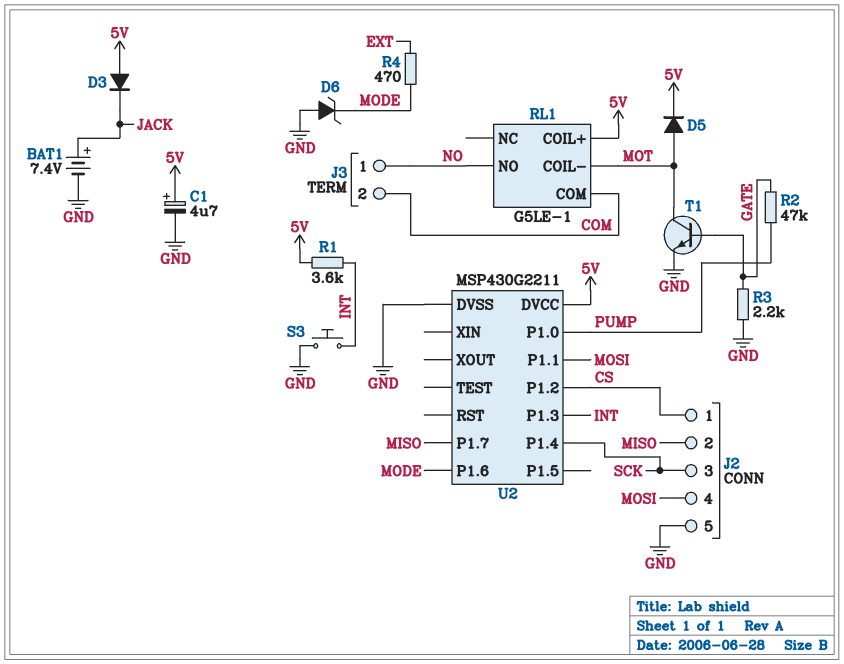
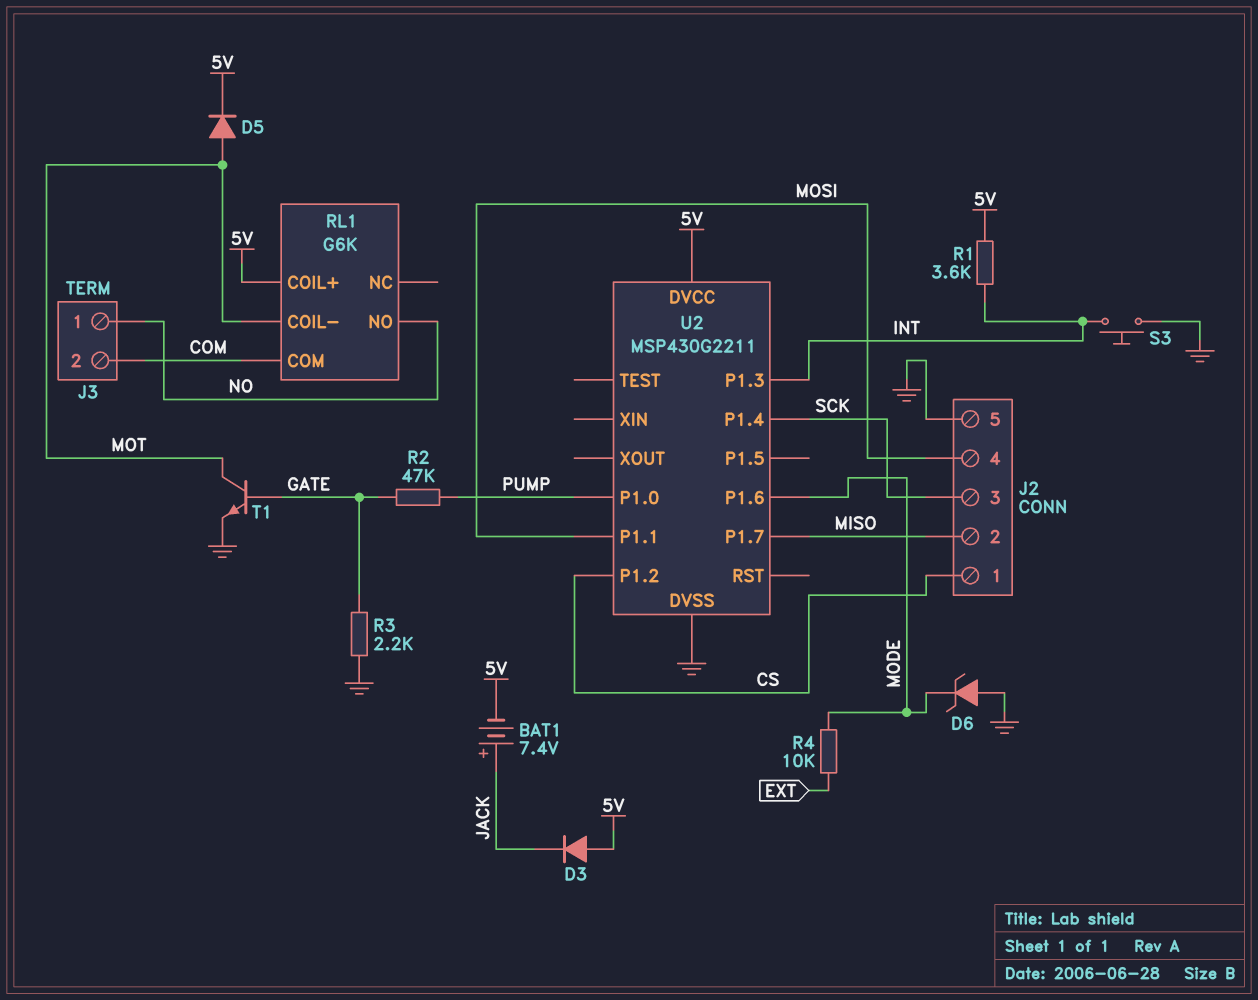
BAT1: 7.4V (plus JACK, minus GND) -> 7.4V (plus JACK, minus 5V)
C1: 4.7uF (plus 5V, minus GND) -> none
R4: 470 (EXT, MODE) -> 10k (EXT, MODE)
RL1: G5LE-1 -> G6K

